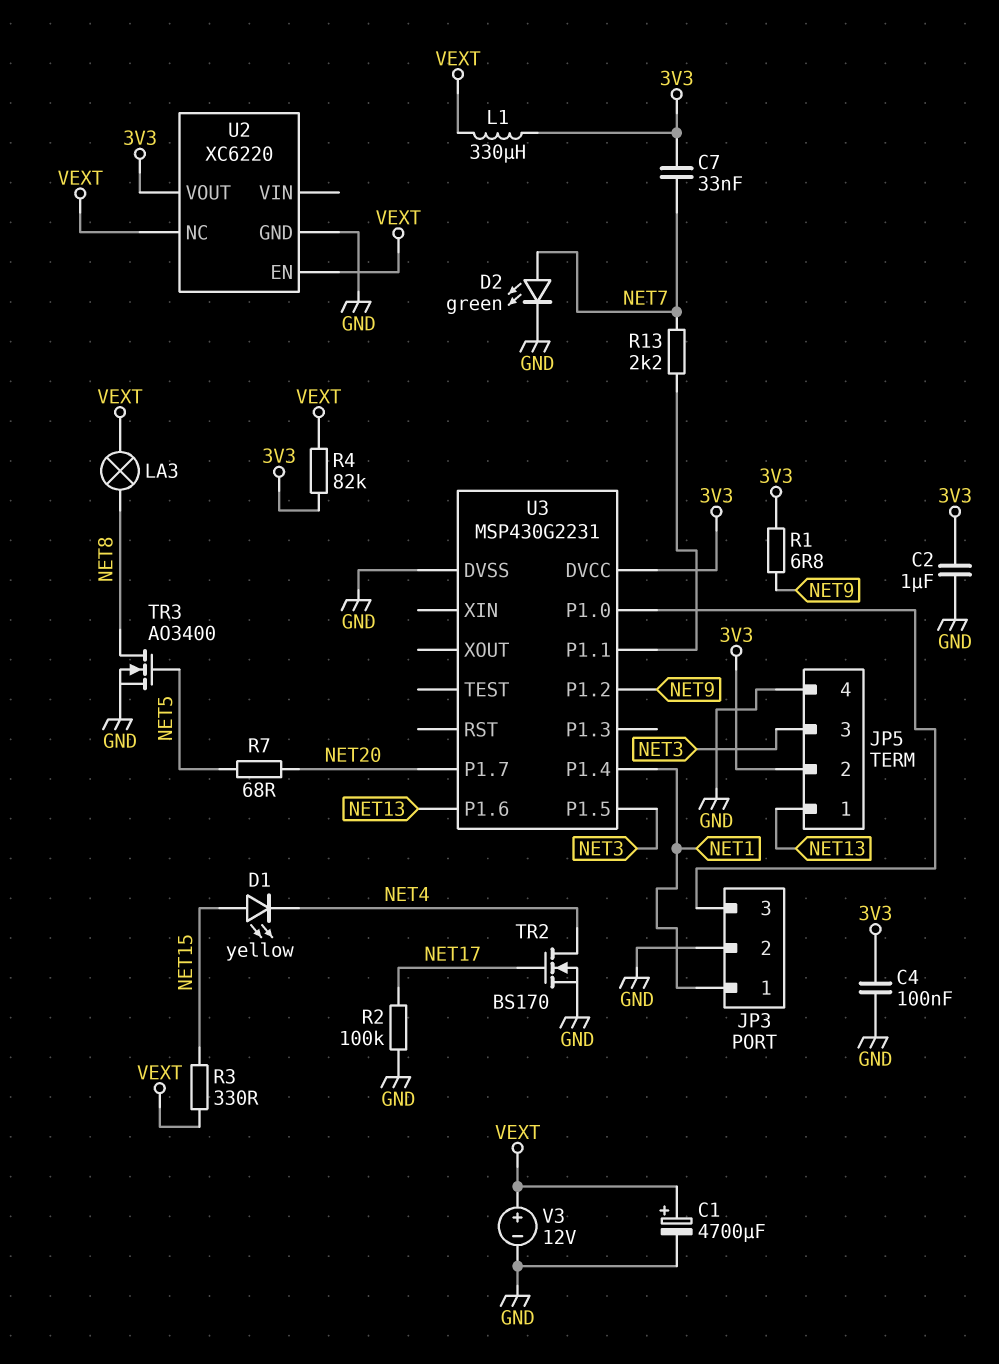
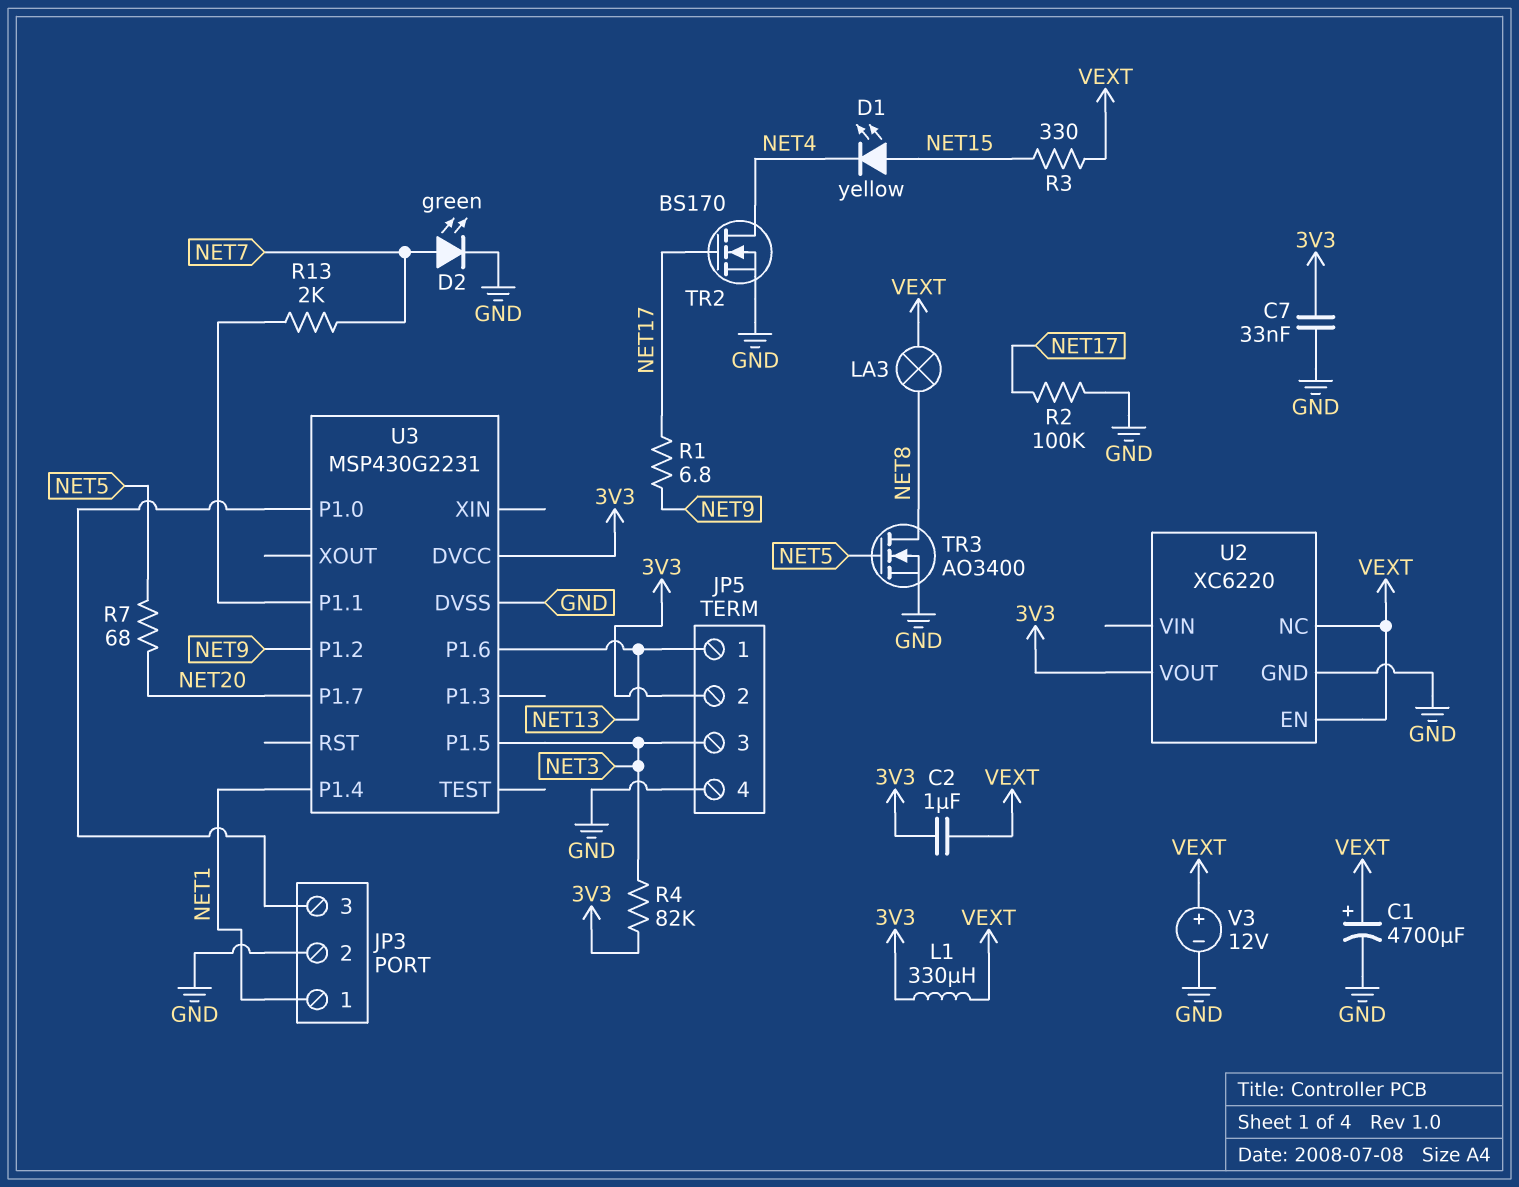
C2: 1uF (3V3, GND) -> 1uF (3V3, VEXT)
C4: 100nF (3V3, GND) -> none
C7: 33nF (3V3, NET7) -> 33nF (3V3, GND)
R1: 6.8 (3V3, NET9) -> 6.8 (NET9, NET17)
R4: 82k (3V3, VEXT) -> 82k (3V3, NET3)
R13: 2.2k (NET7, U3/P1.1) -> 2k (NET7, U3/P1.1)

